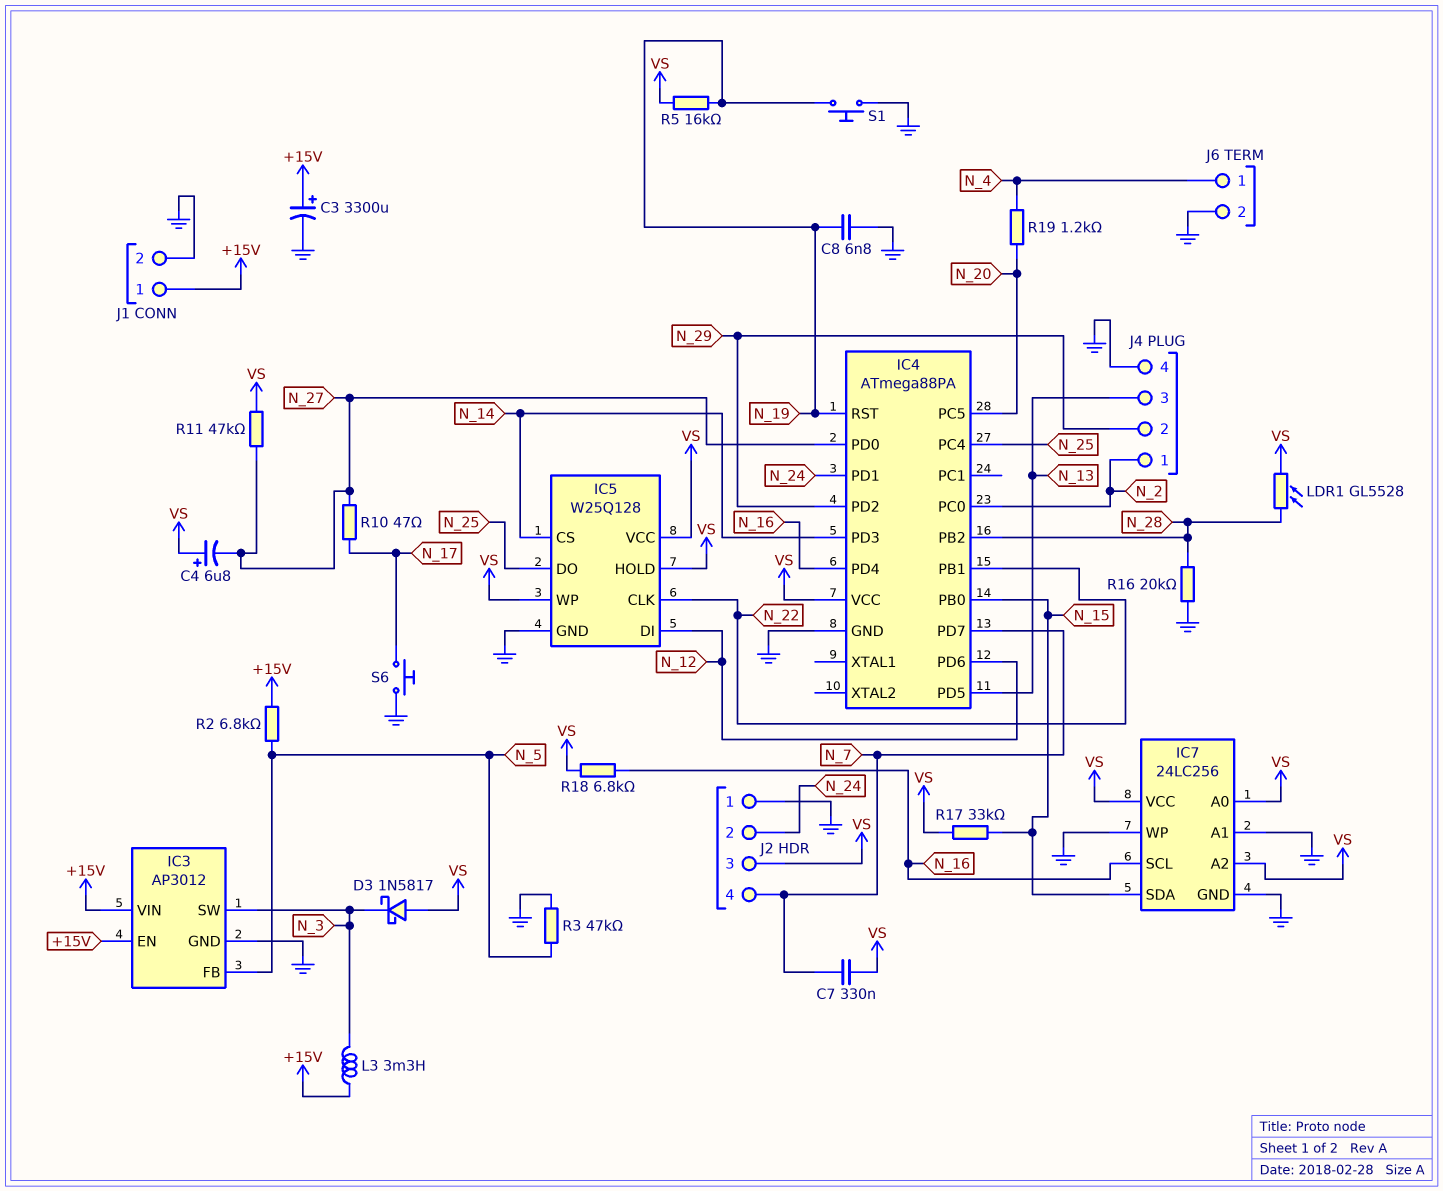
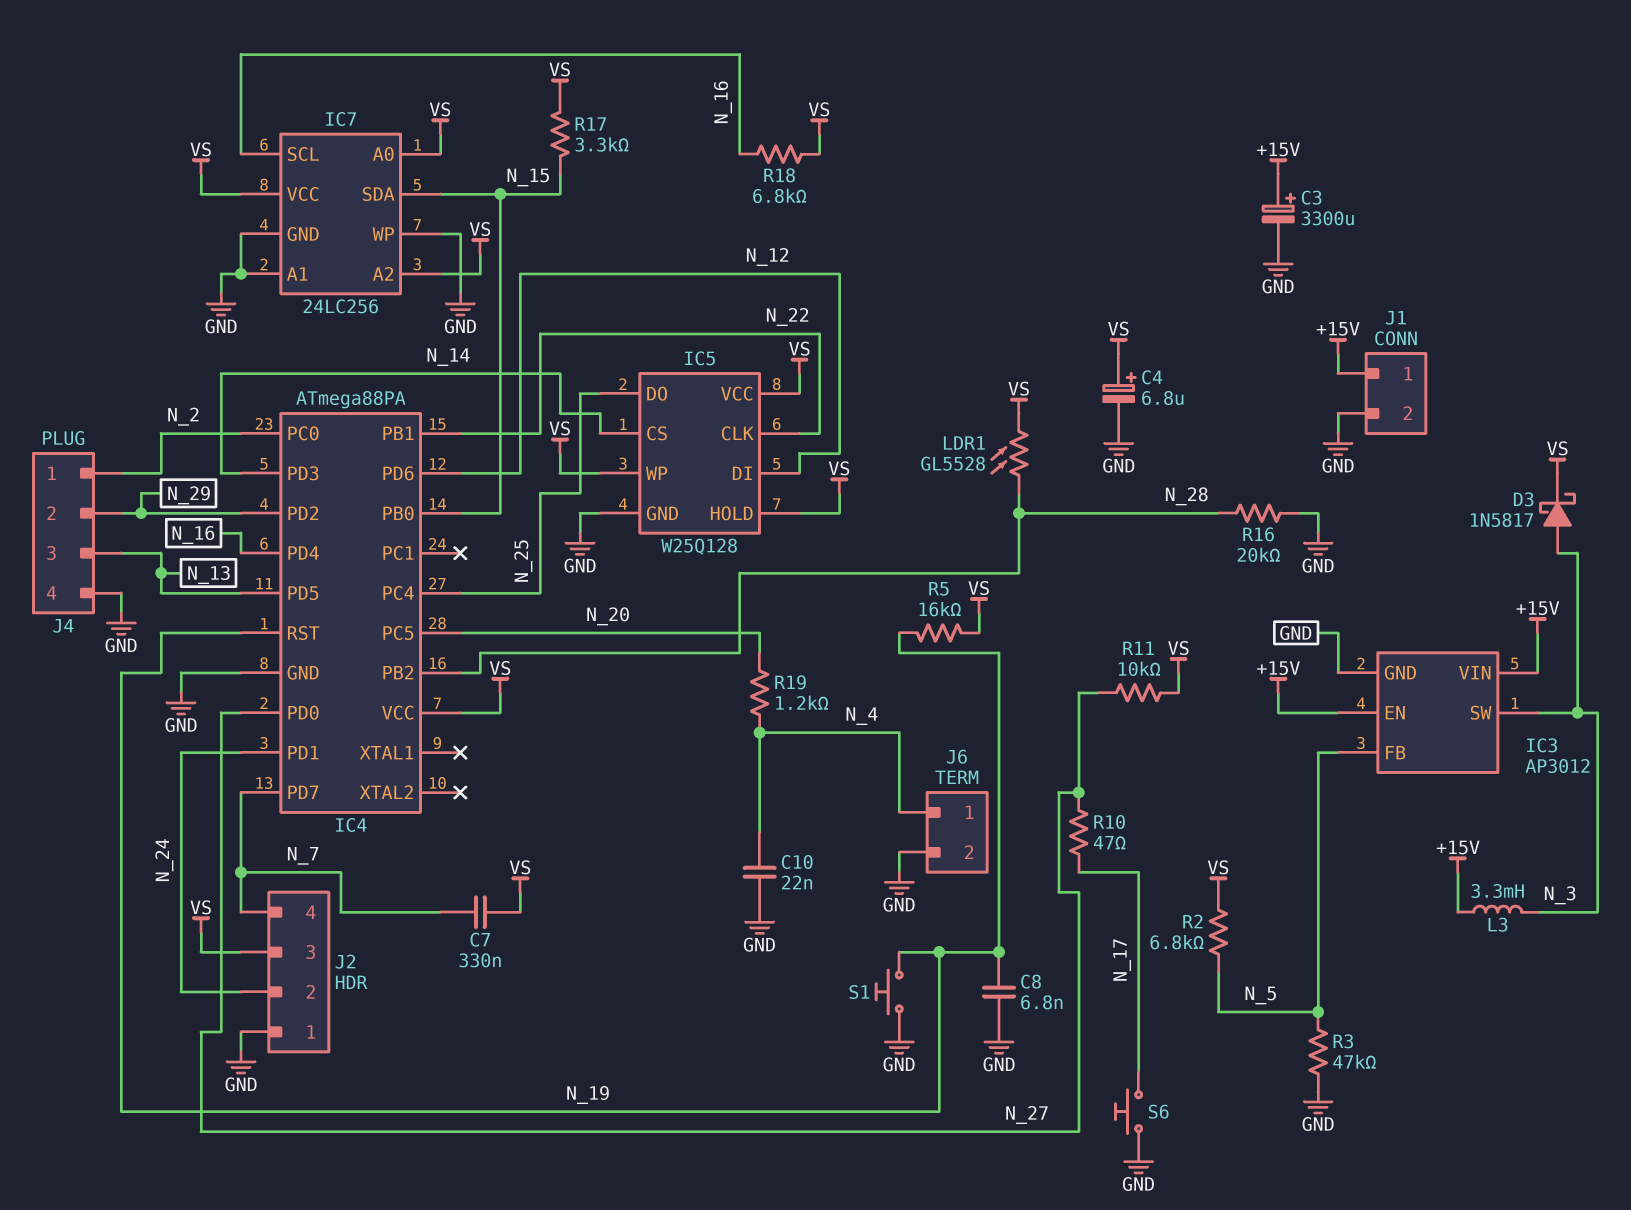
C4: 6.8uF (plus VS, minus N_27) -> 6.8uF (plus VS, minus GND)
C10: none -> 22nF (GND, N_4)
D3: schottky 1N5817 (A VS, K N_3) -> schottky 1N5817 (A N_3, K VS)
R2: 6.8k (+15V, N_5) -> 6.8k (N_5, VS)
R11: 47k (N_27, VS) -> 10k (N_27, VS)
R17: 33k (N_15, VS) -> 3.3k (N_15, VS)

